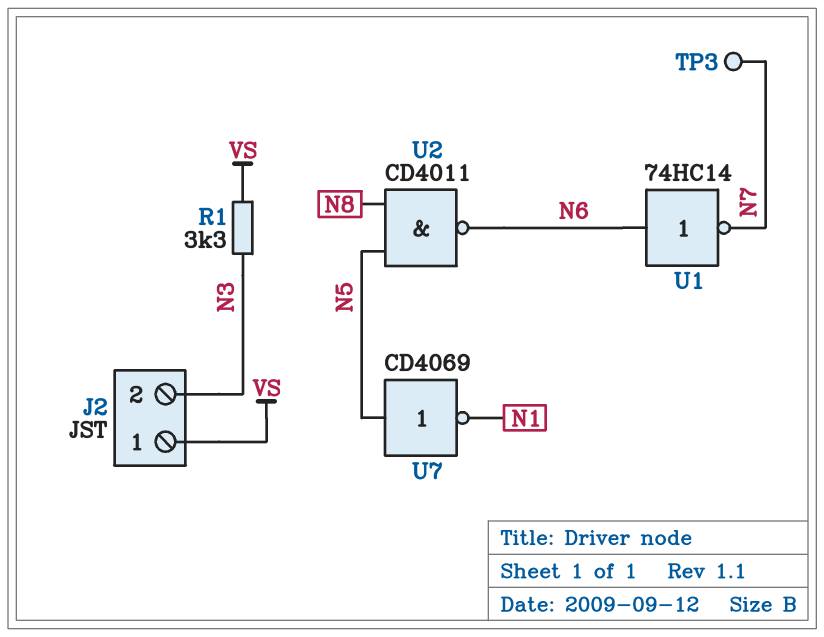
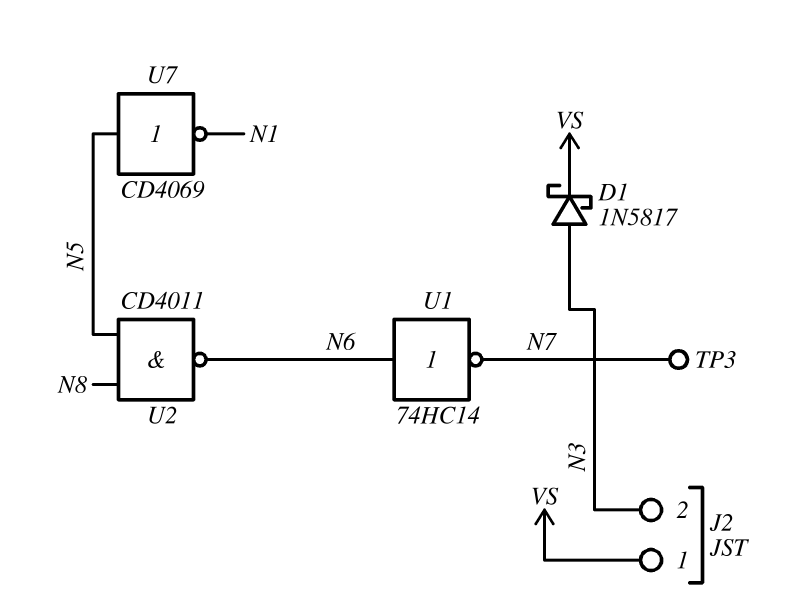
D1: none -> schottky 1N5817 (A N3, K VS)
R1: 3.3k (N3, VS) -> none

